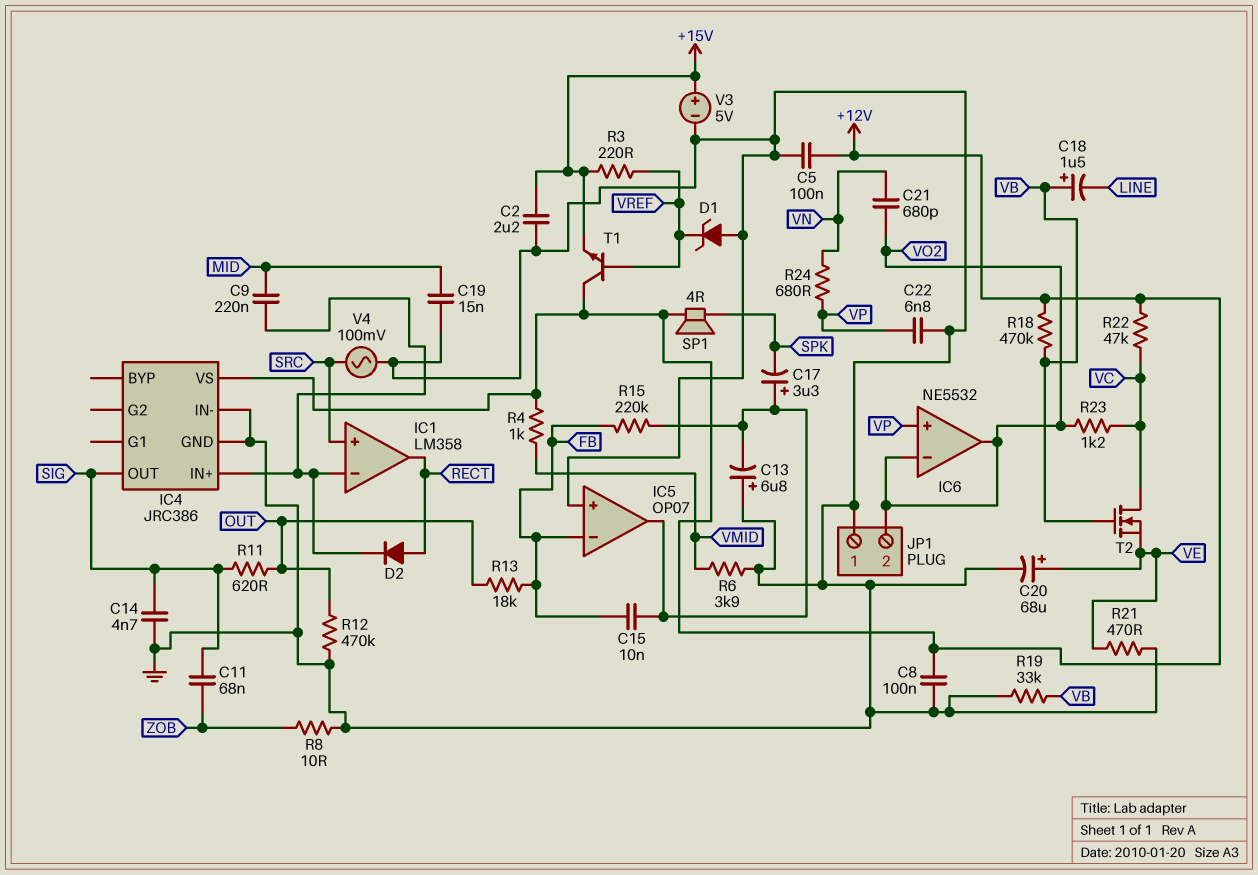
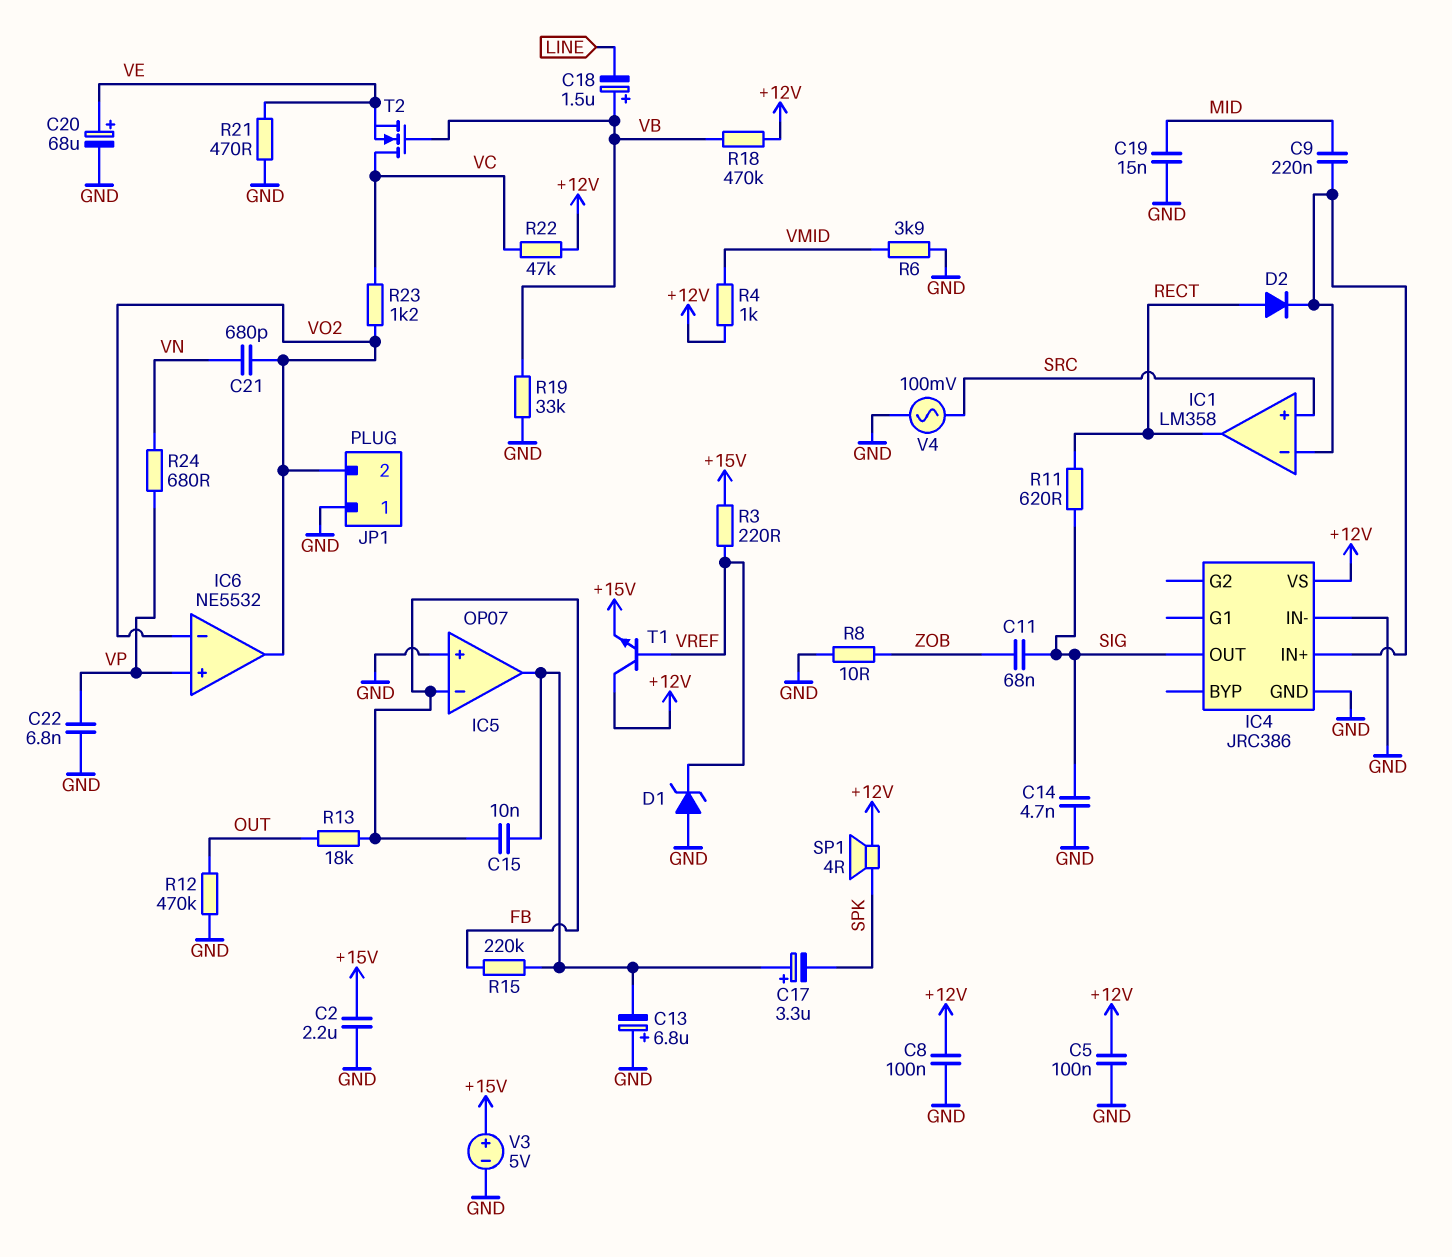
R11: 620 (OUT, SIG) -> 620 (RECT, SIG)

